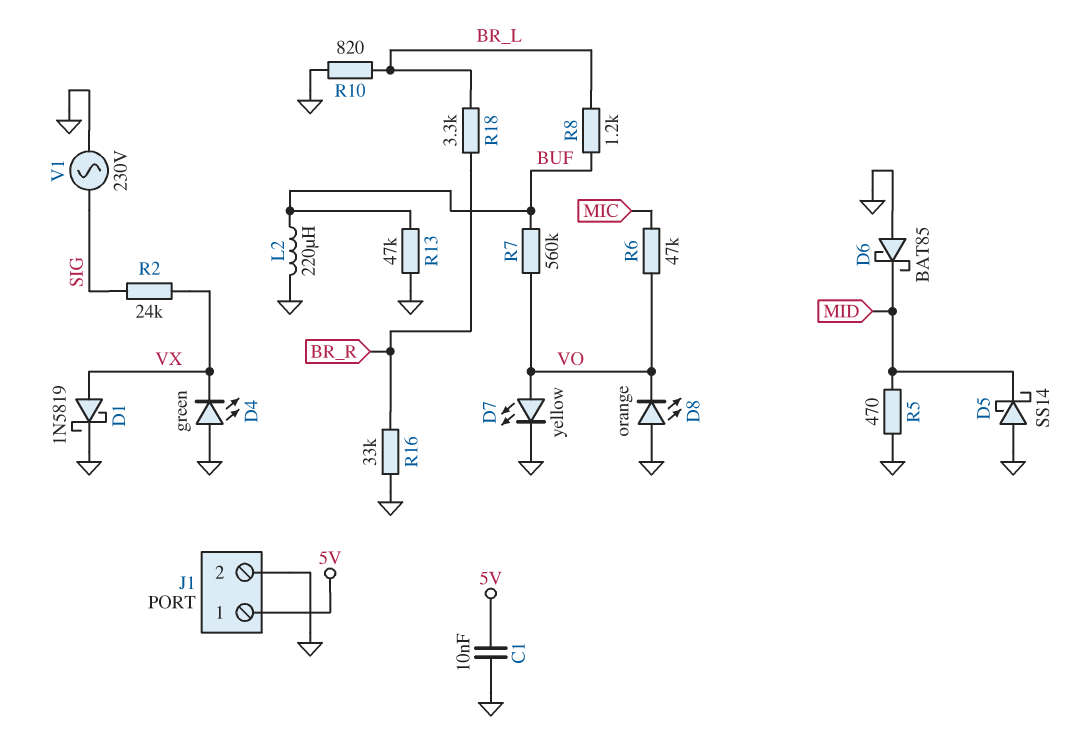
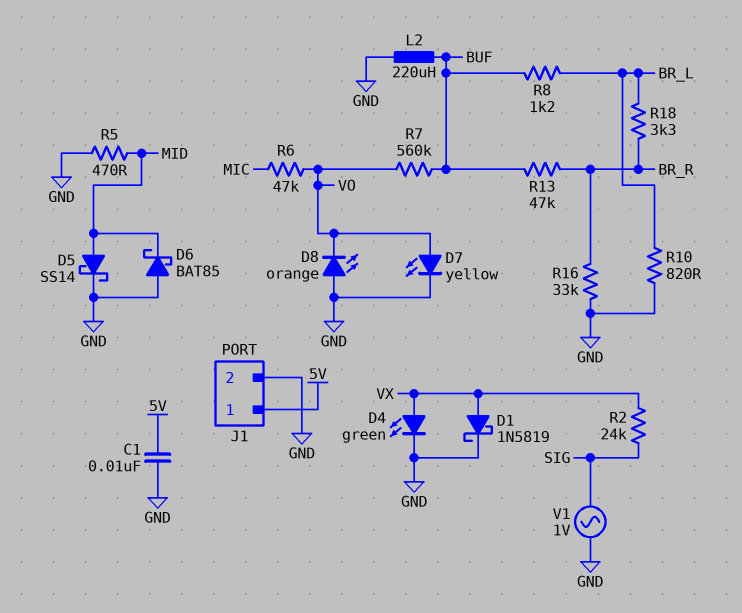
D4: LED green (A GND, K VX) -> LED green (A VX, K GND)
D5: schottky SS14 (A GND, K MID) -> schottky SS14 (A MID, K GND)
R13: 47k (BUF, GND) -> 47k (BR_R, BUF)
V1: AC 230V (GND, SIG) -> AC 1V (GND, SIG)

